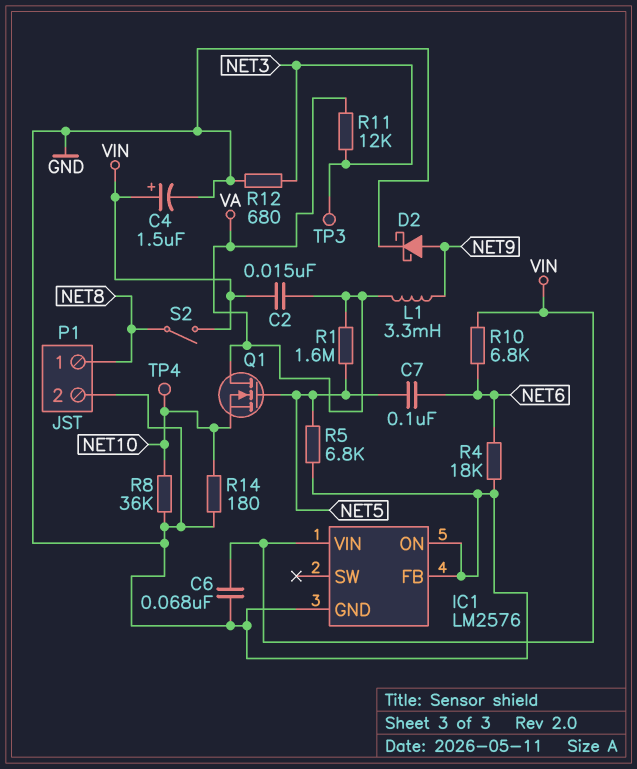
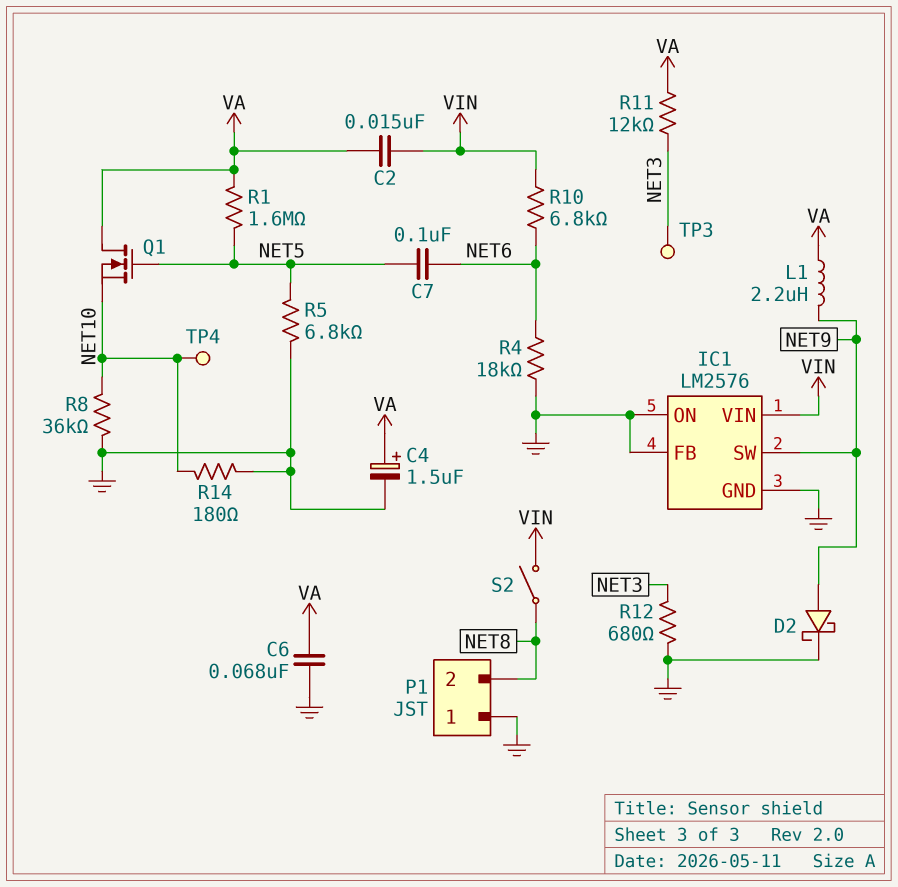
C4: 1.5uF (plus VIN, minus GND) -> 1.5uF (plus VA, minus GND)
C6: 68nF (GND, VIN) -> 68nF (GND, VA)
IC1 pin SW: none -> NET9
L1: 3.3mH (NET9, VA) -> 2.2uH (NET9, VA)
P1 pin 1: NET8 -> GND
P1 pin 2: GND -> NET8

